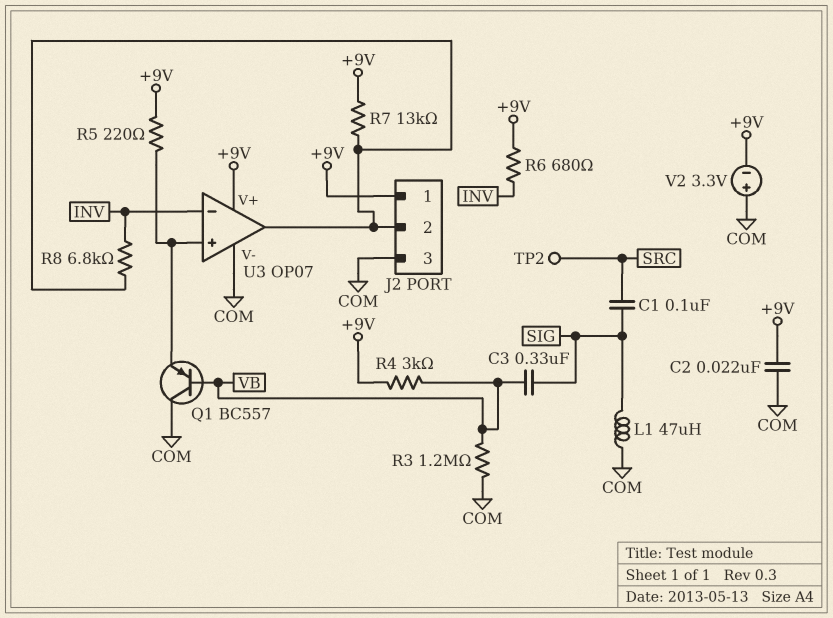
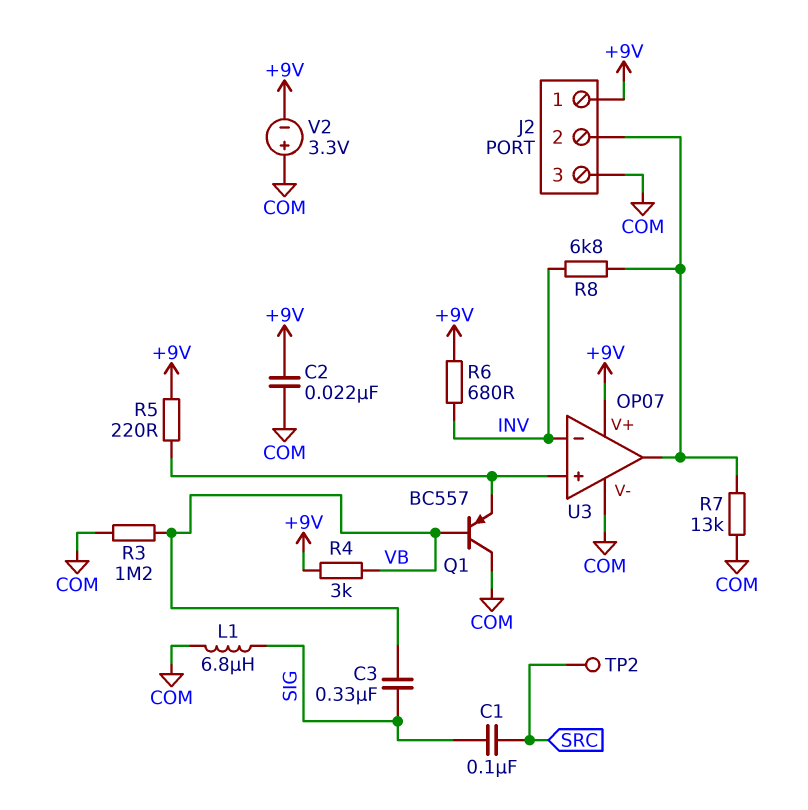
L1: 47uH (COM, SIG) -> 6.8uH (COM, SIG)
R7: 13k (+9V, J2/2) -> 13k (COM, J2/2)

